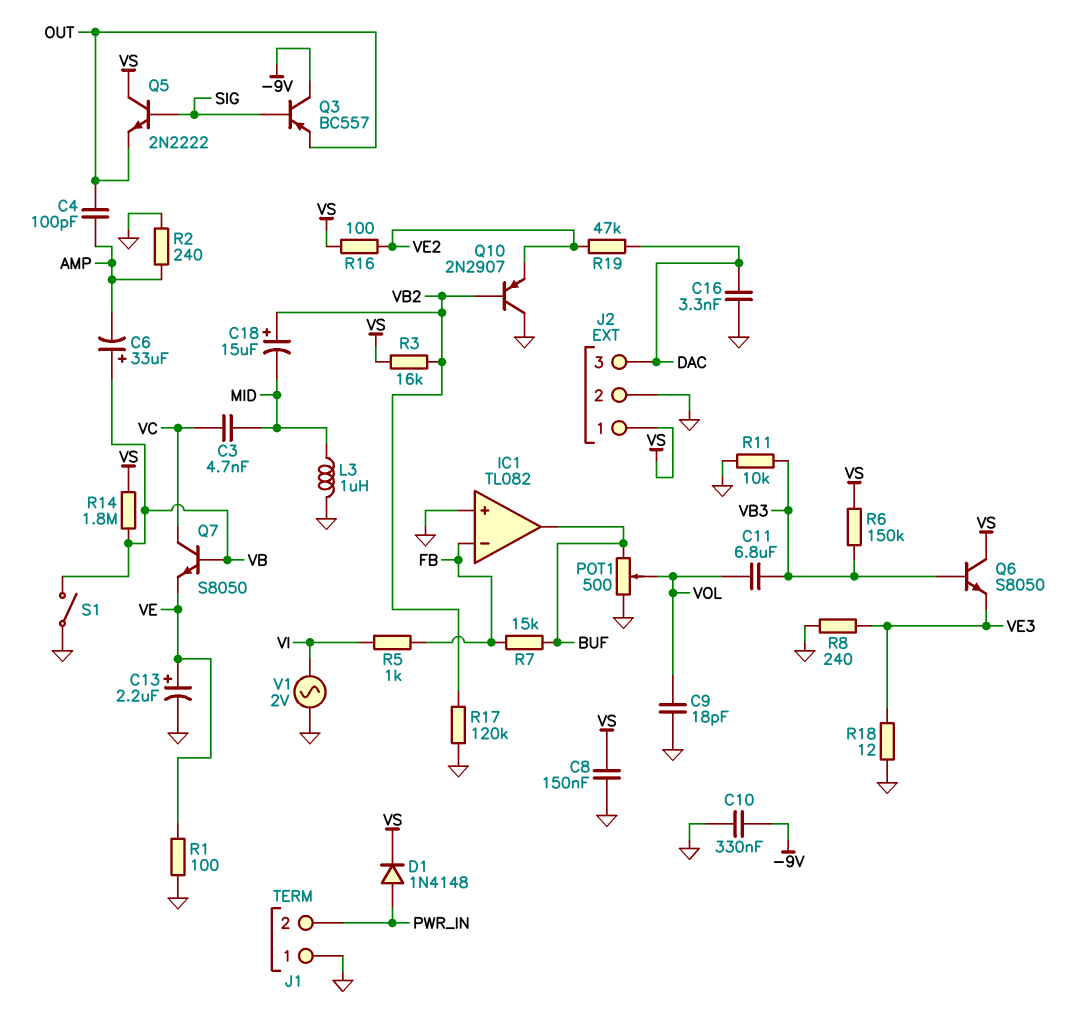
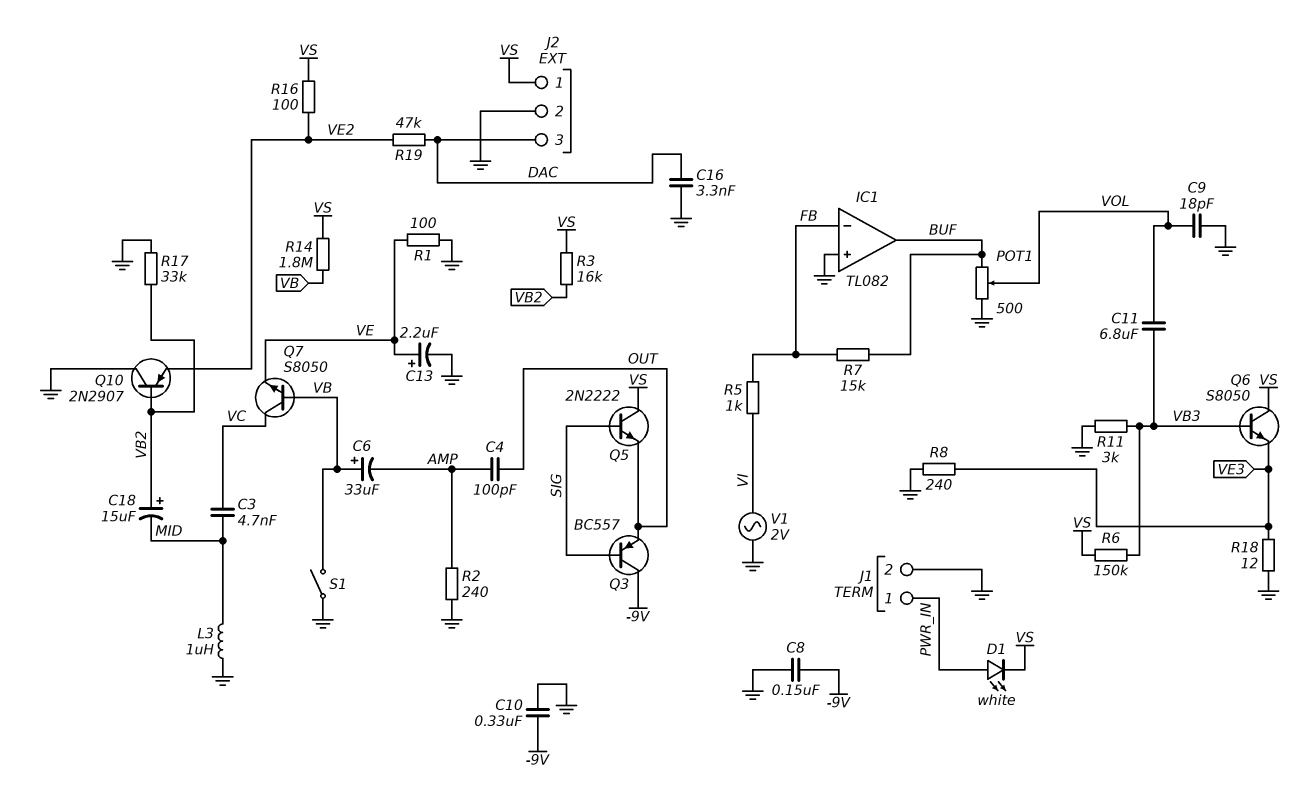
C8: 150nF (GND, VS) -> 150nF (-9V, GND)
D1: diode 1N4148 (A PWR_IN, K VS) -> LED white (A PWR_IN, K VS)
J1 pin 1: GND -> PWR_IN
J1 pin 2: PWR_IN -> GND
R11: 10k (GND, VB3) -> 3k (GND, VB3)
R17: 120k (GND, VB2) -> 33k (GND, VB2)

